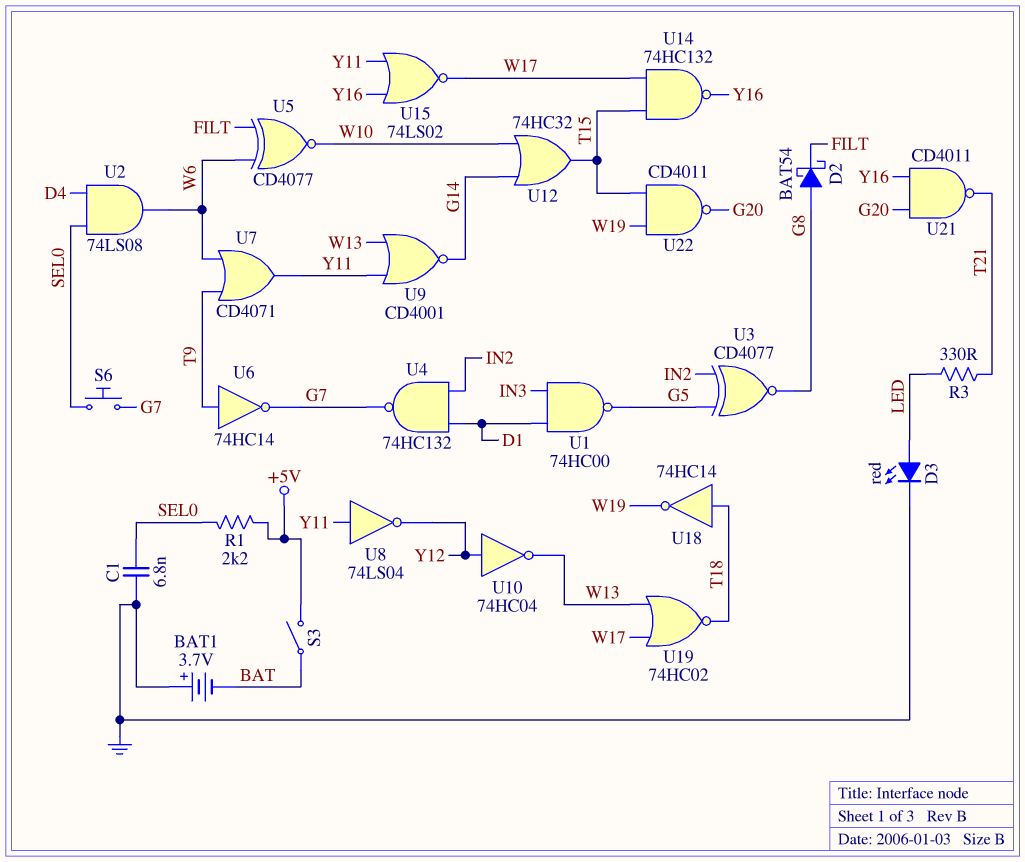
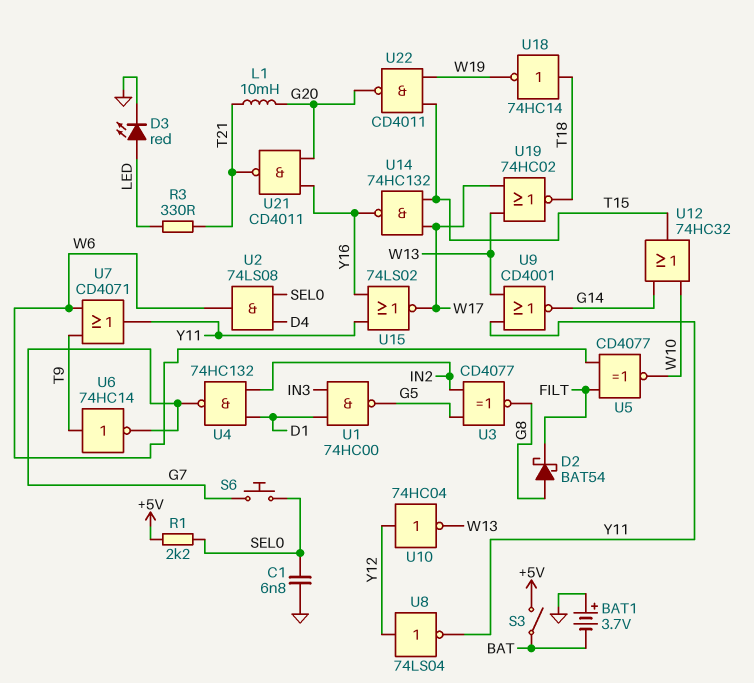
L1: none -> 10mH (G20, T21)
U8: NOT 74LS04 (in Y11, out Y12) -> NOT 74LS04 (in Y12, out Y11)

